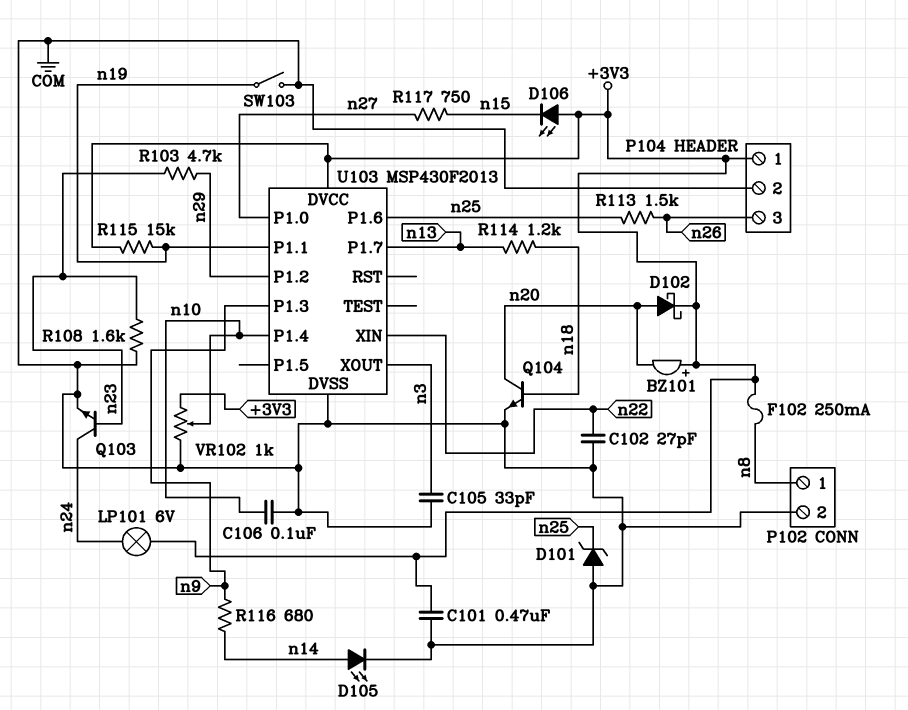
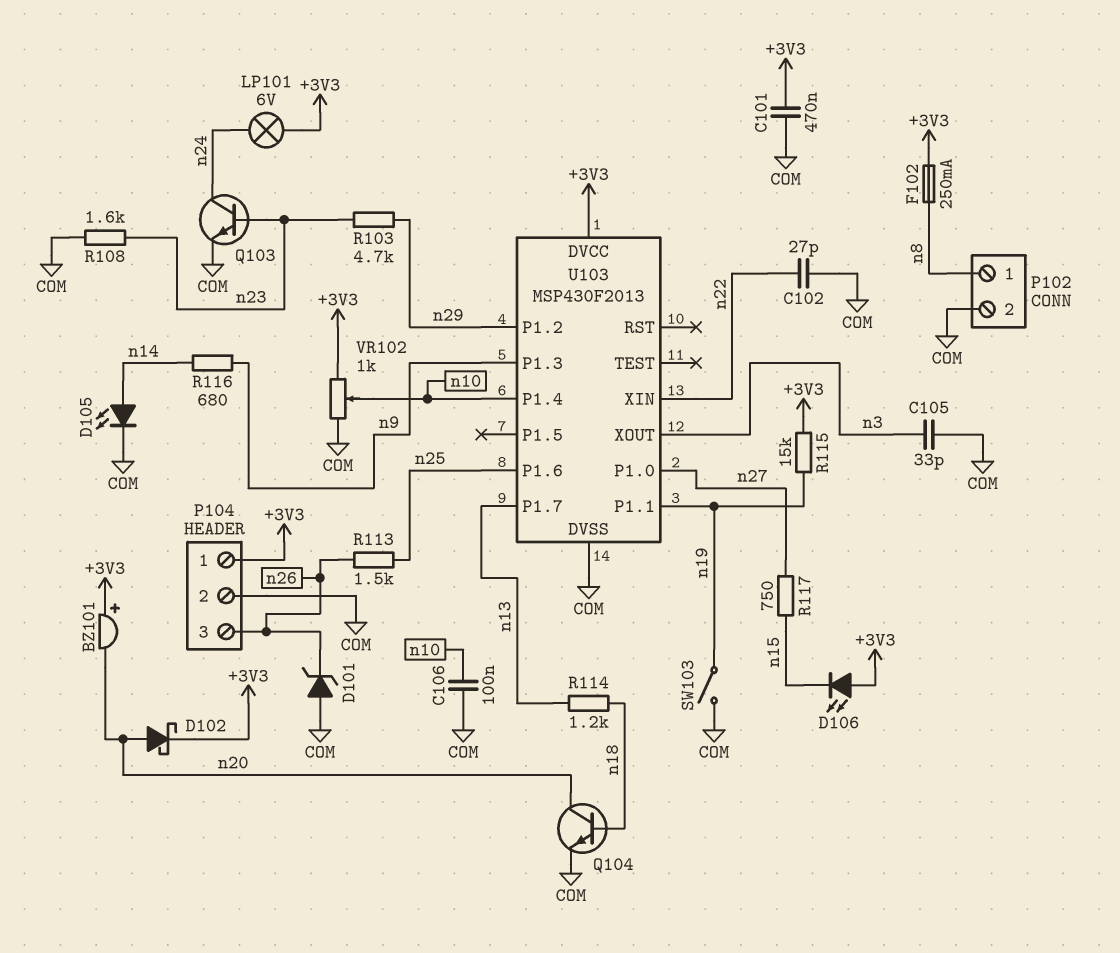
D101: zener (A COM, K n25) -> zener (A COM, K n26)

